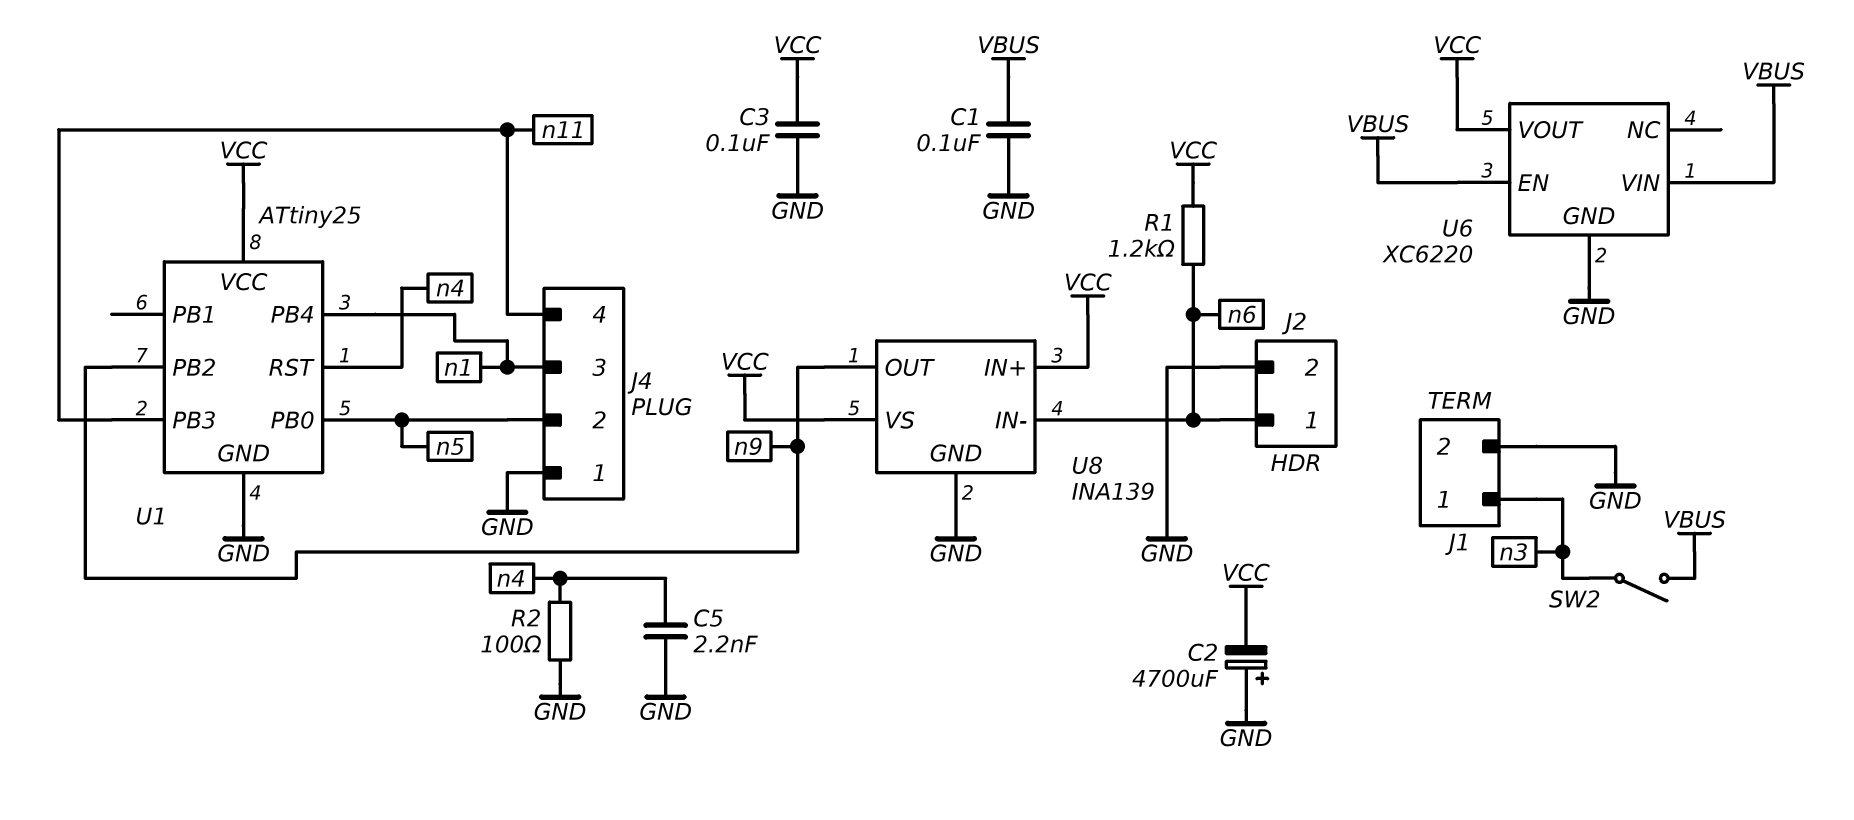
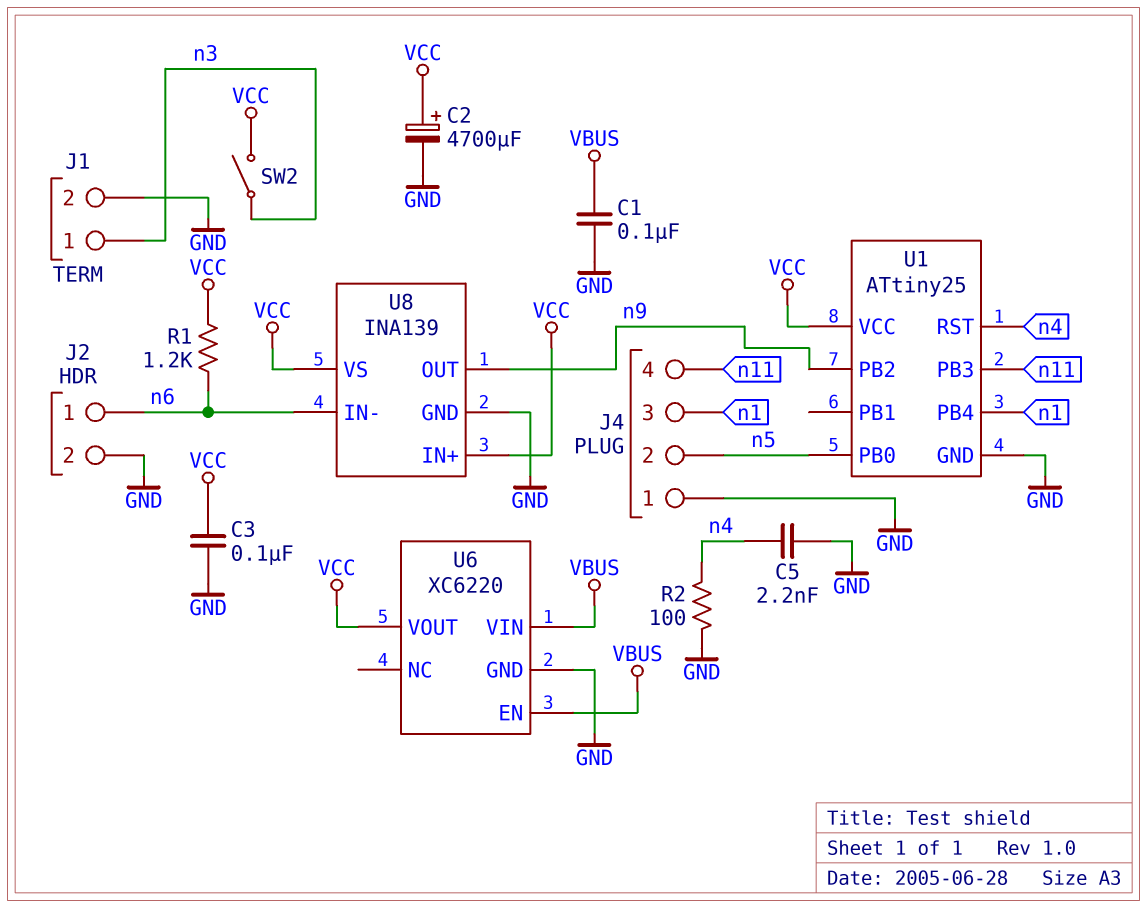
C2: 4700uF (plus GND, minus VCC) -> 4700uF (plus VCC, minus GND)
SW2: switch (VBUS, n3) -> switch (VCC, n3)

